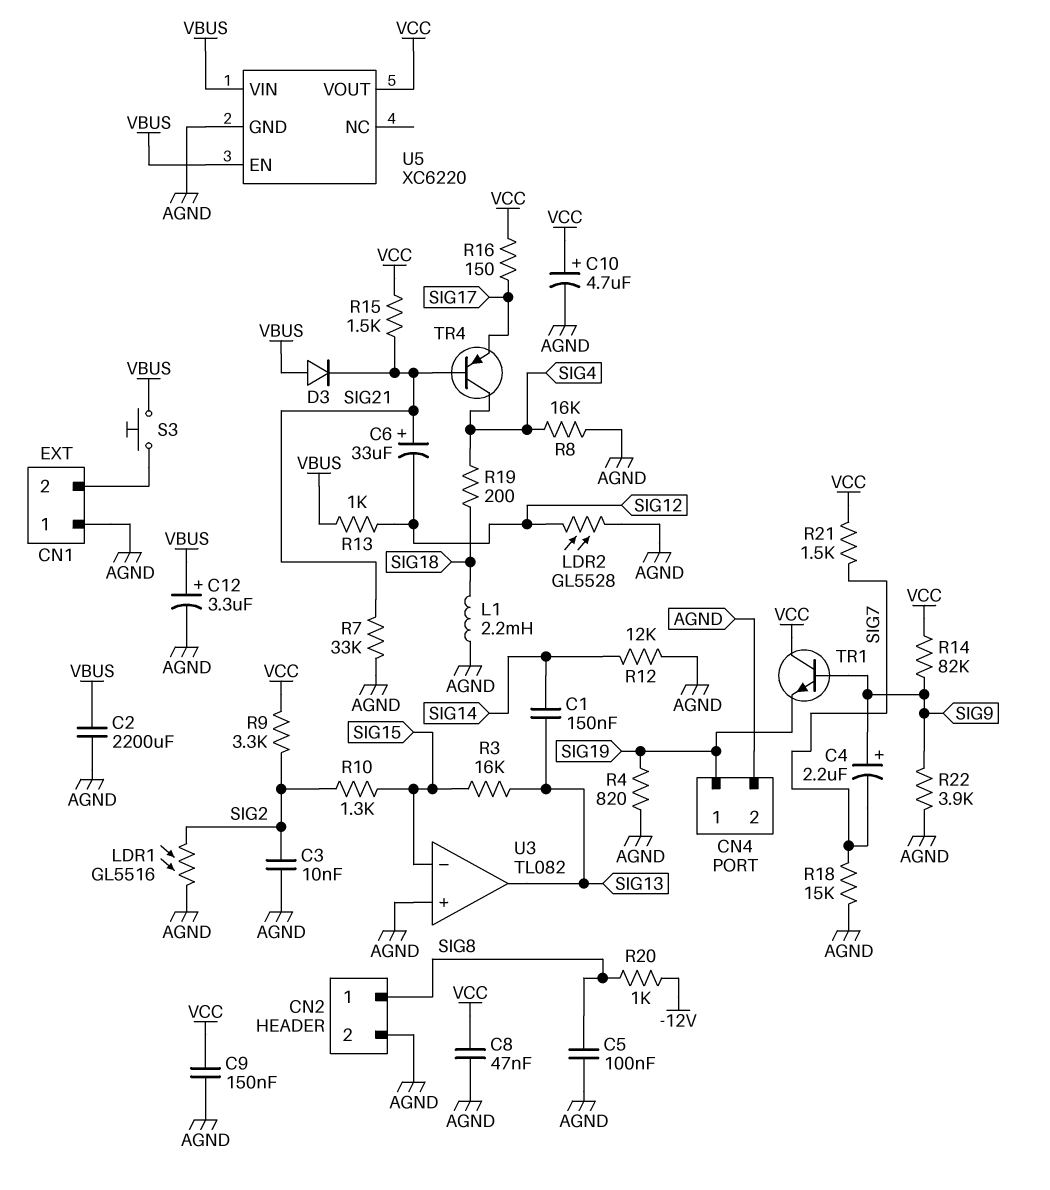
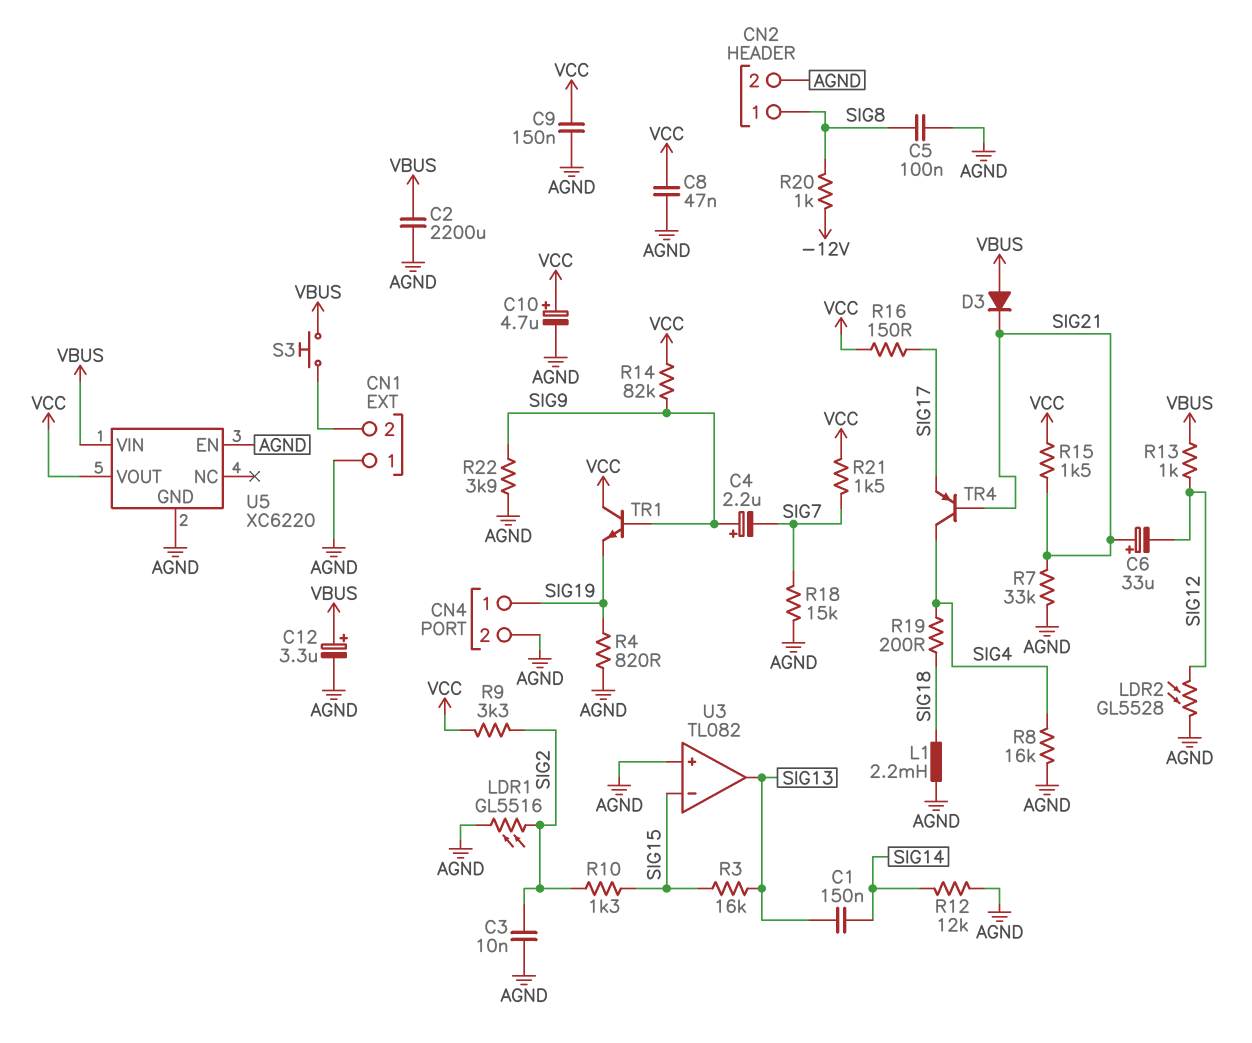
U5 pin EN: VBUS -> AGND

